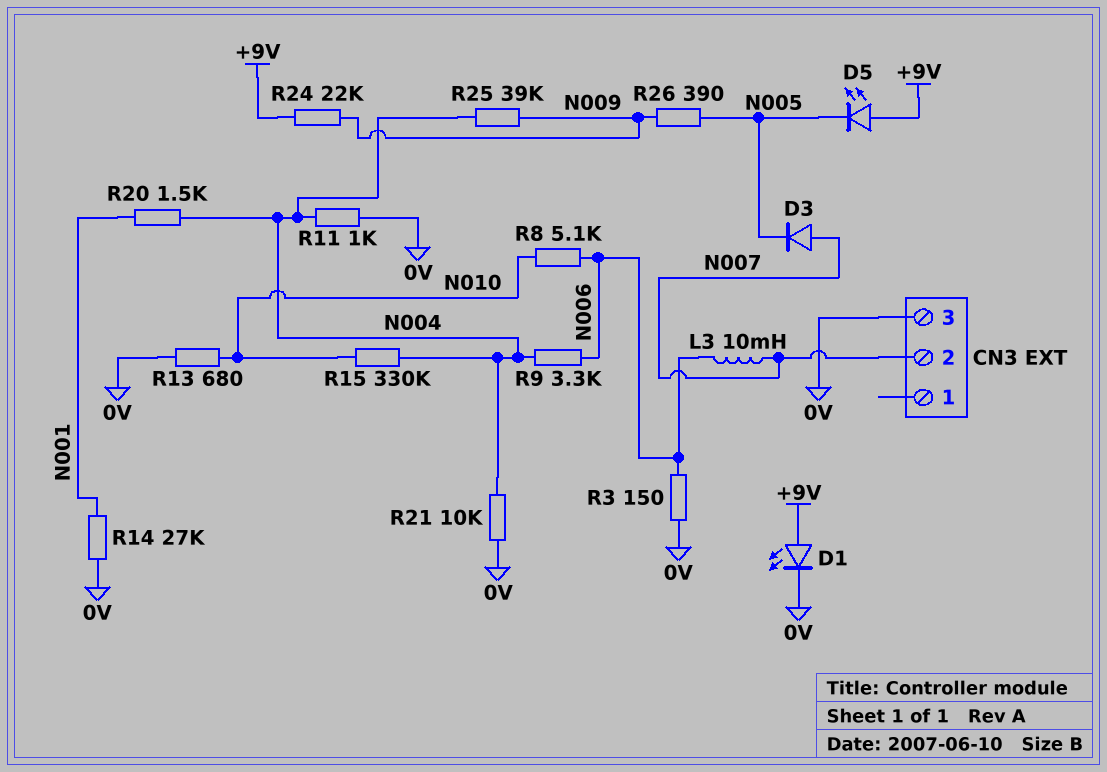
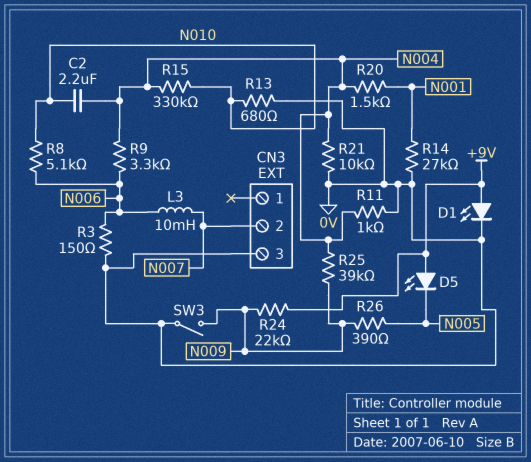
C2: none -> 2.2uF (N004, N010)
D3: diode (A N007, K N005) -> none
SW3: none -> switch (0V, N009)

